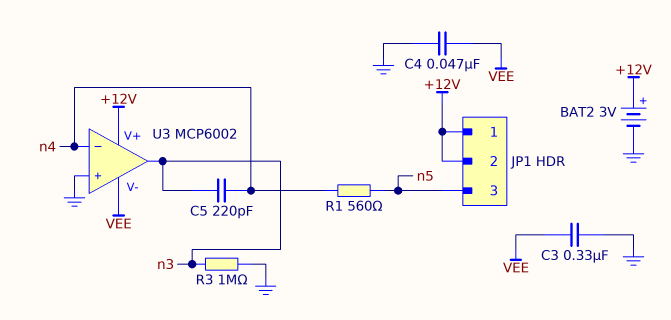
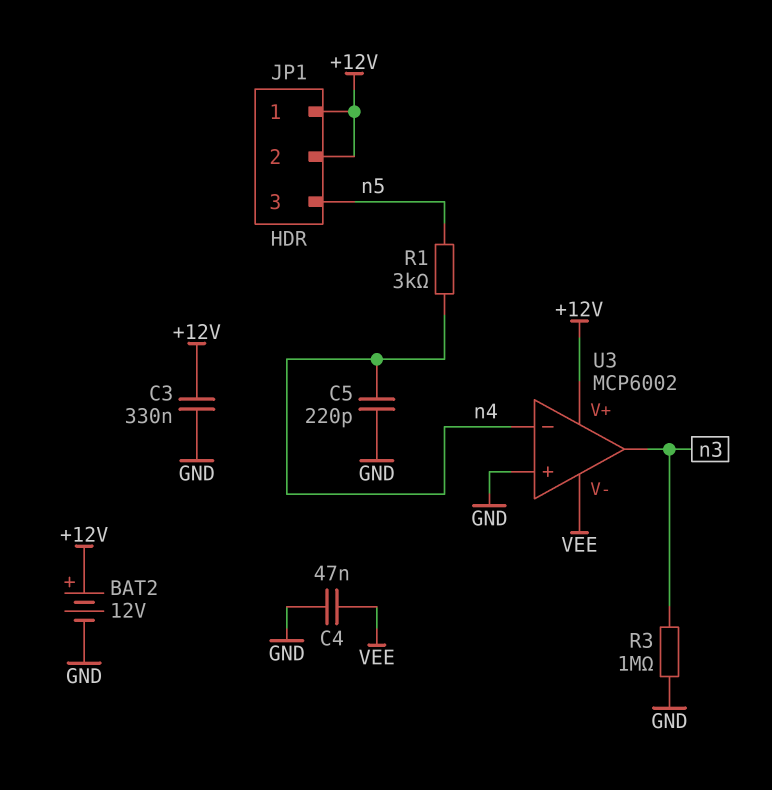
BAT2: 3V (plus +12V, minus GND) -> 12V (plus +12V, minus GND)
C3: 330nF (GND, VEE) -> 330nF (+12V, GND)
C5: 220pF (n3, n4) -> 220pF (GND, n4)
R1: 560 (n4, n5) -> 3k (n4, n5)

